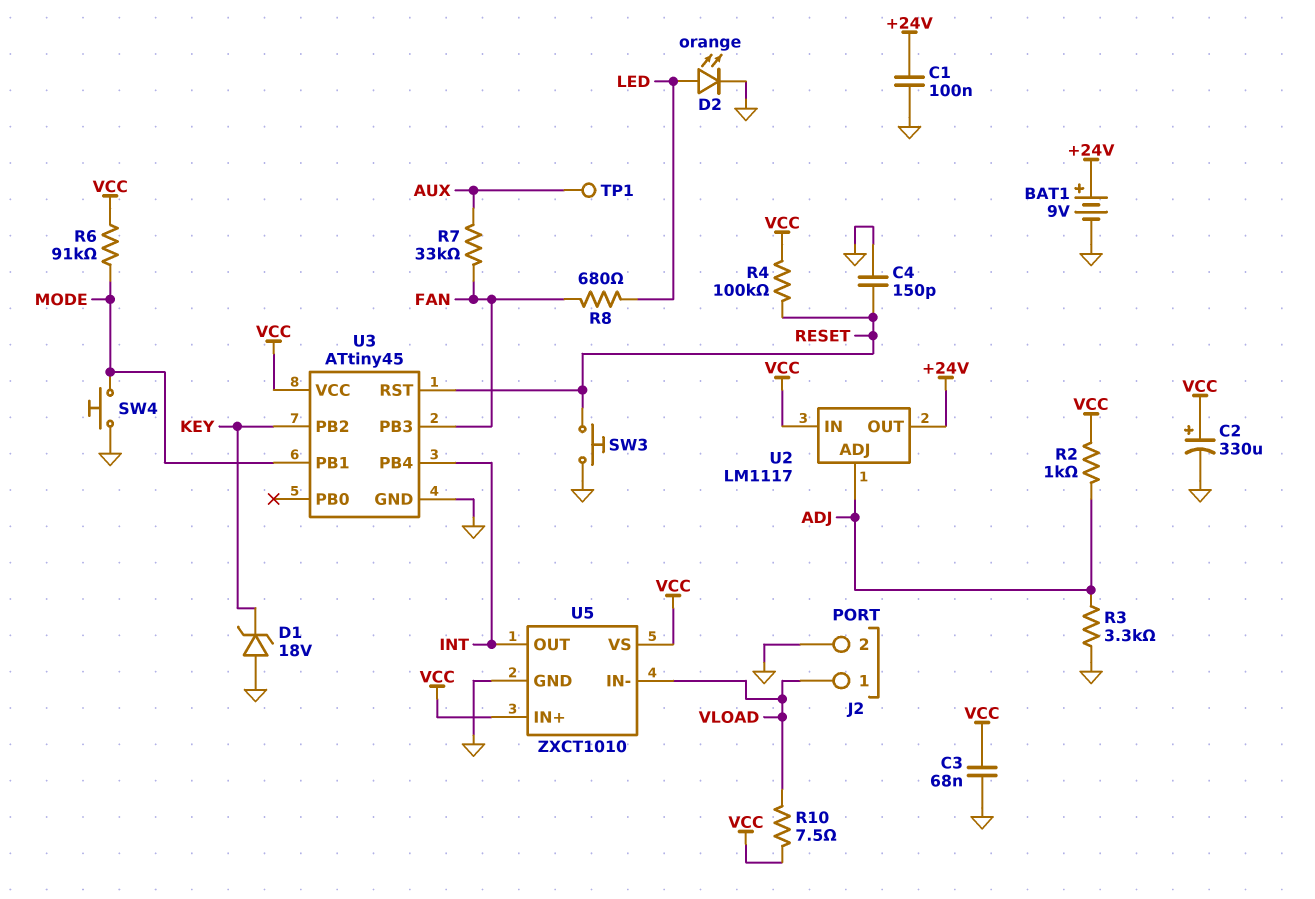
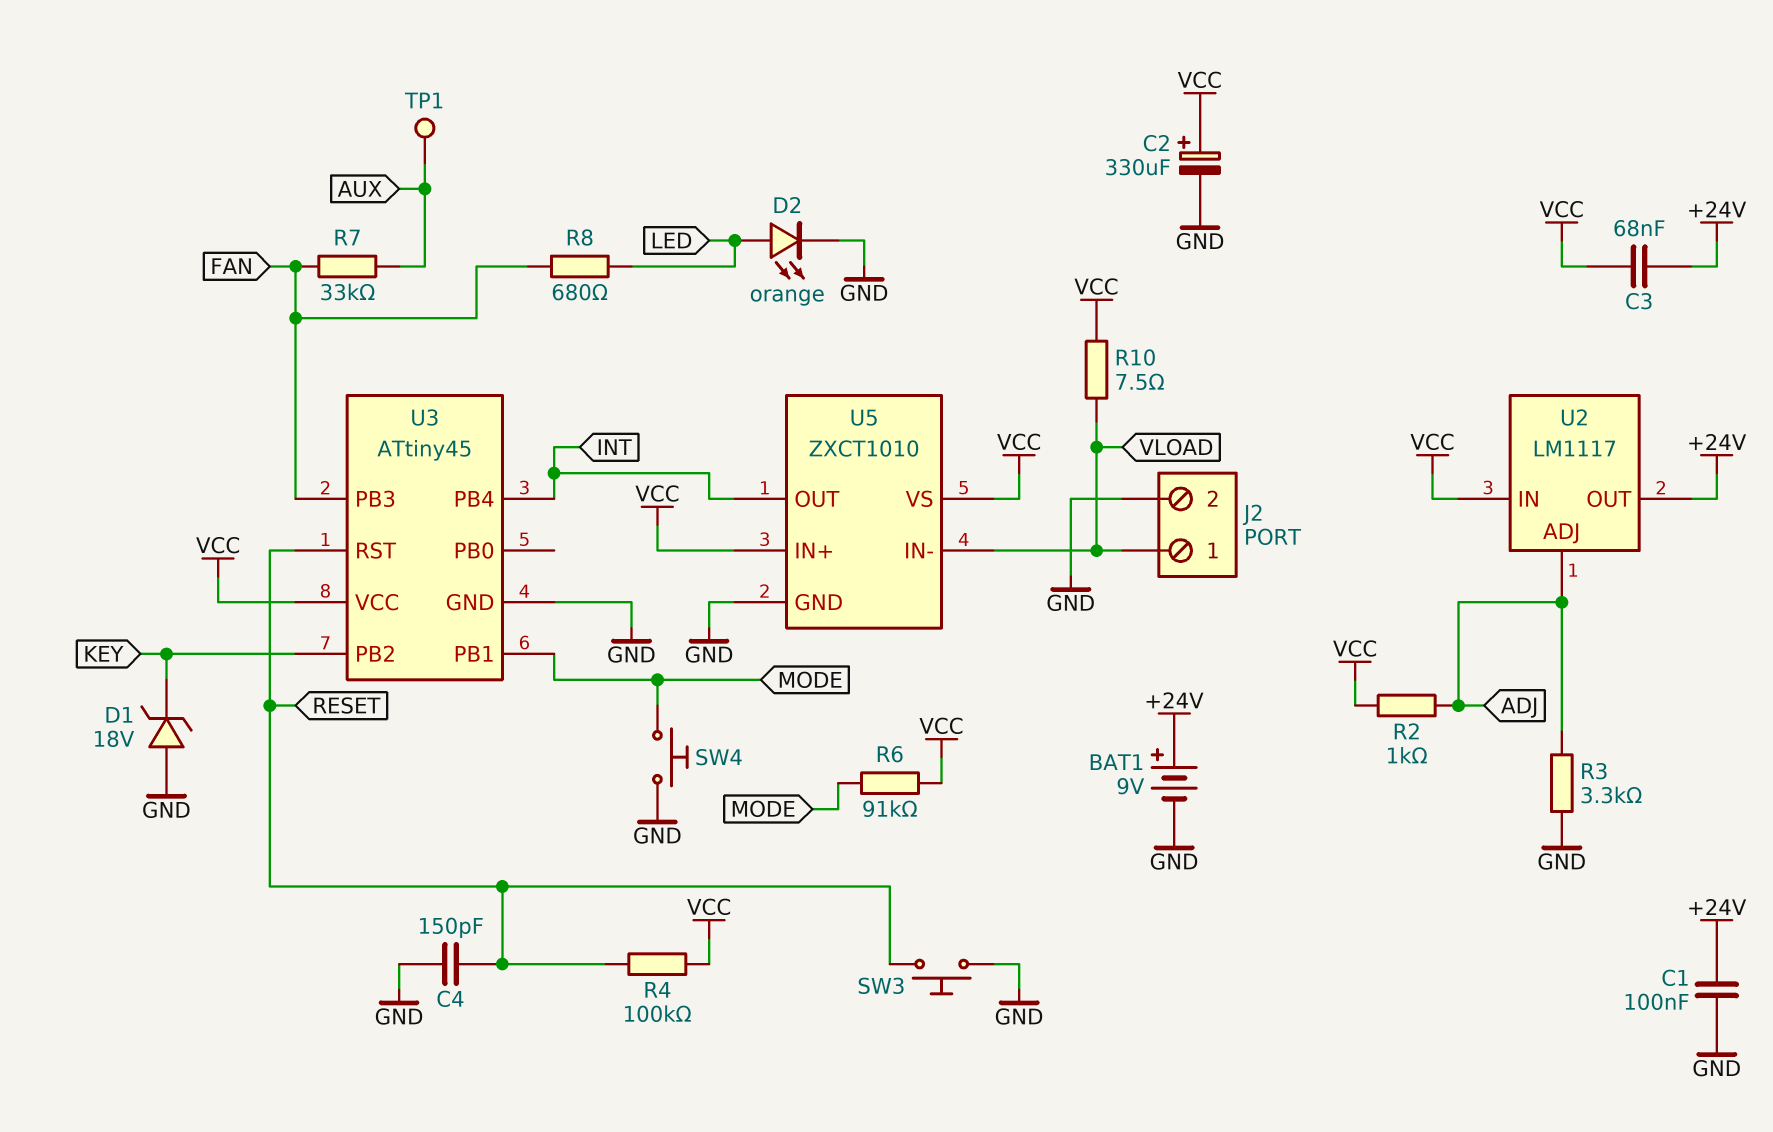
C3: 68nF (GND, VCC) -> 68nF (+24V, VCC)

